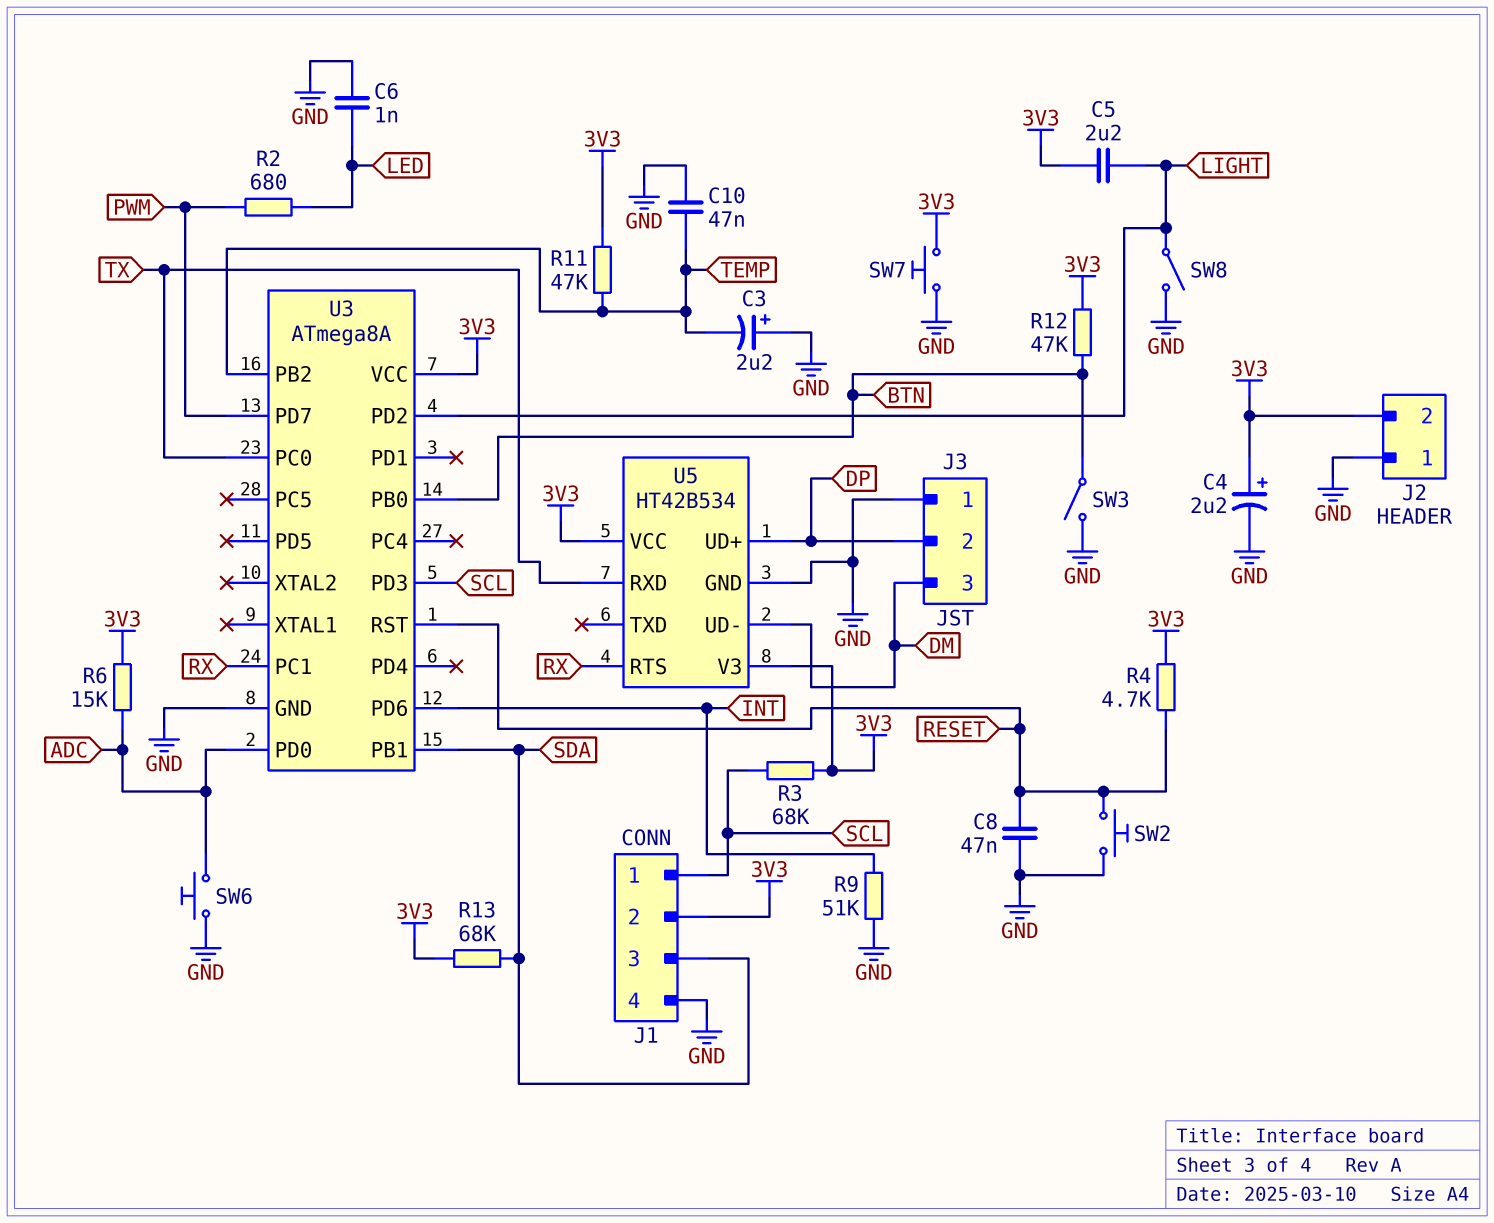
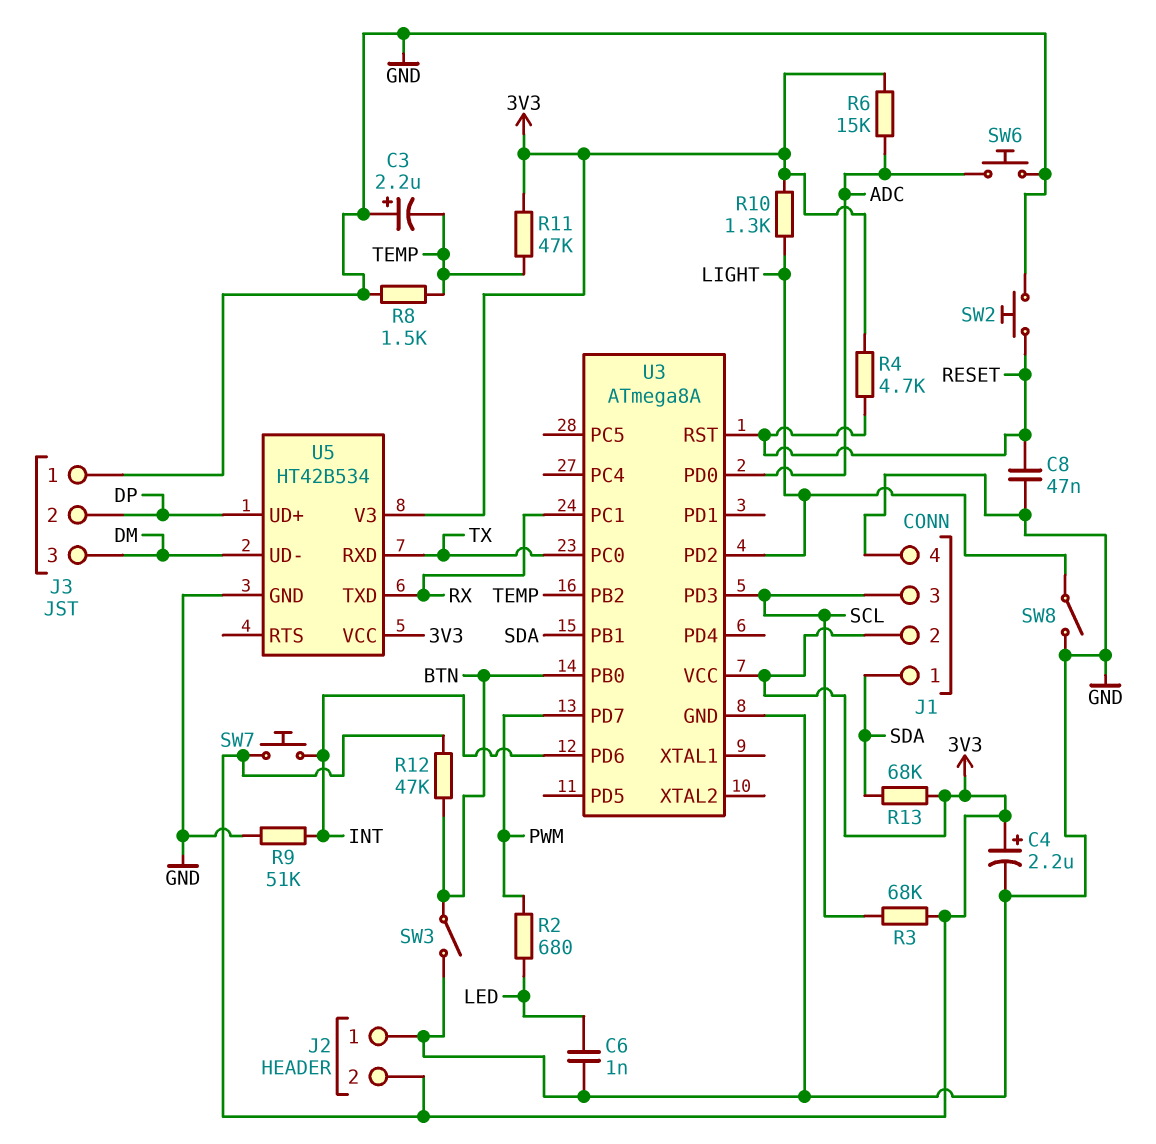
C5: 2.2uF (3V3, LIGHT) -> none
C10: 47nF (GND, TEMP) -> none
J1 pin 1: SCL -> SDA
J1 pin 3: SDA -> SCL
R8: none -> 1.5k (GND, TEMP)
R10: none -> 1.3k (3V3, LIGHT)
SW7: button (3V3, GND) -> button (3V3, INT)
U5 pin RTS: RX -> none
U5 pin TXD: none -> RX

